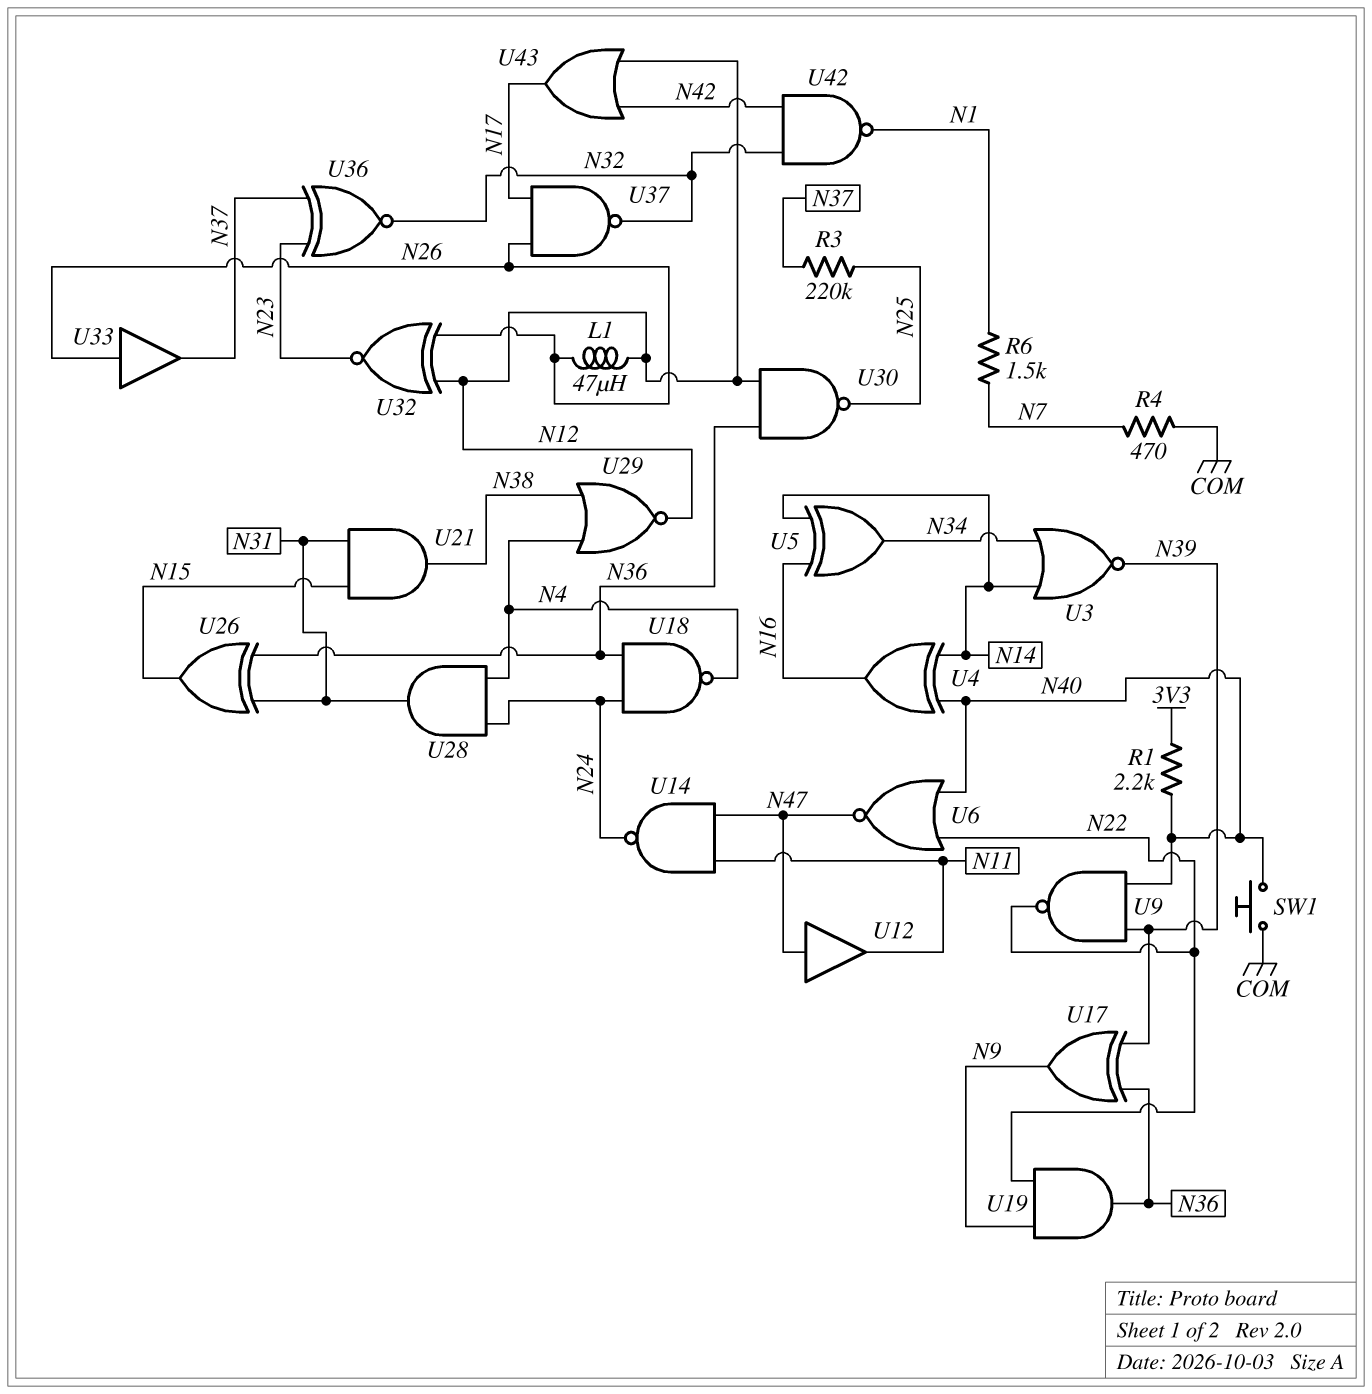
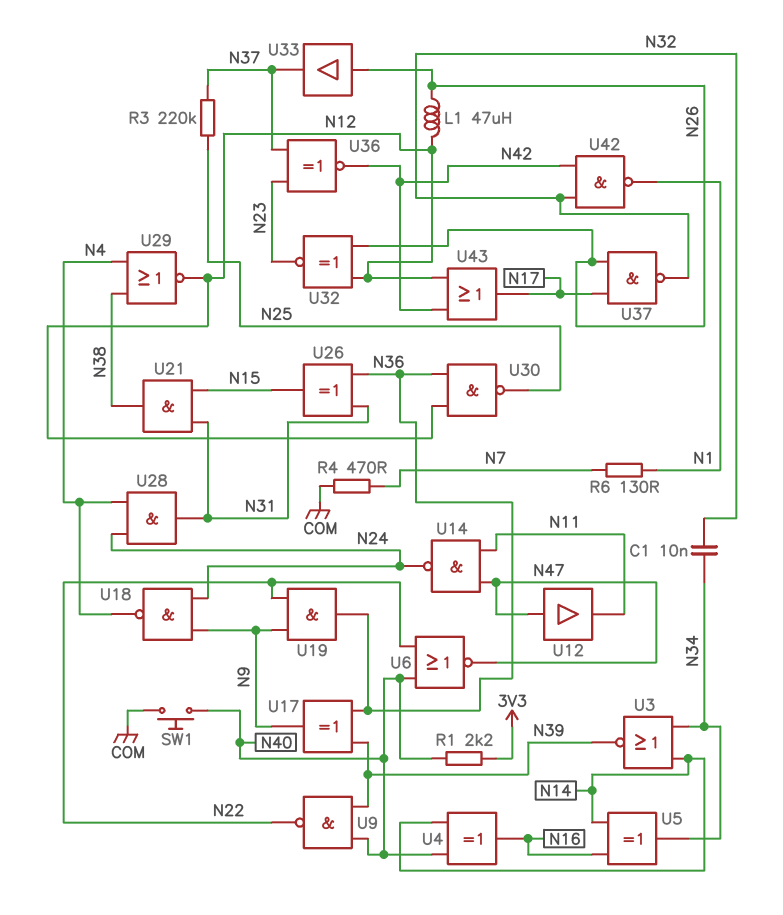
C1: none -> 10nF (N32, N34)
R6: 1.5k (N1, N7) -> 130 (N1, N7)
U18: NAND (in N24, in N36, out N4) -> NAND (in N9, in N24, out N4)
U36: XNOR (in N23, in N37, out N32) -> XNOR (in N23, in N37, out N42)

